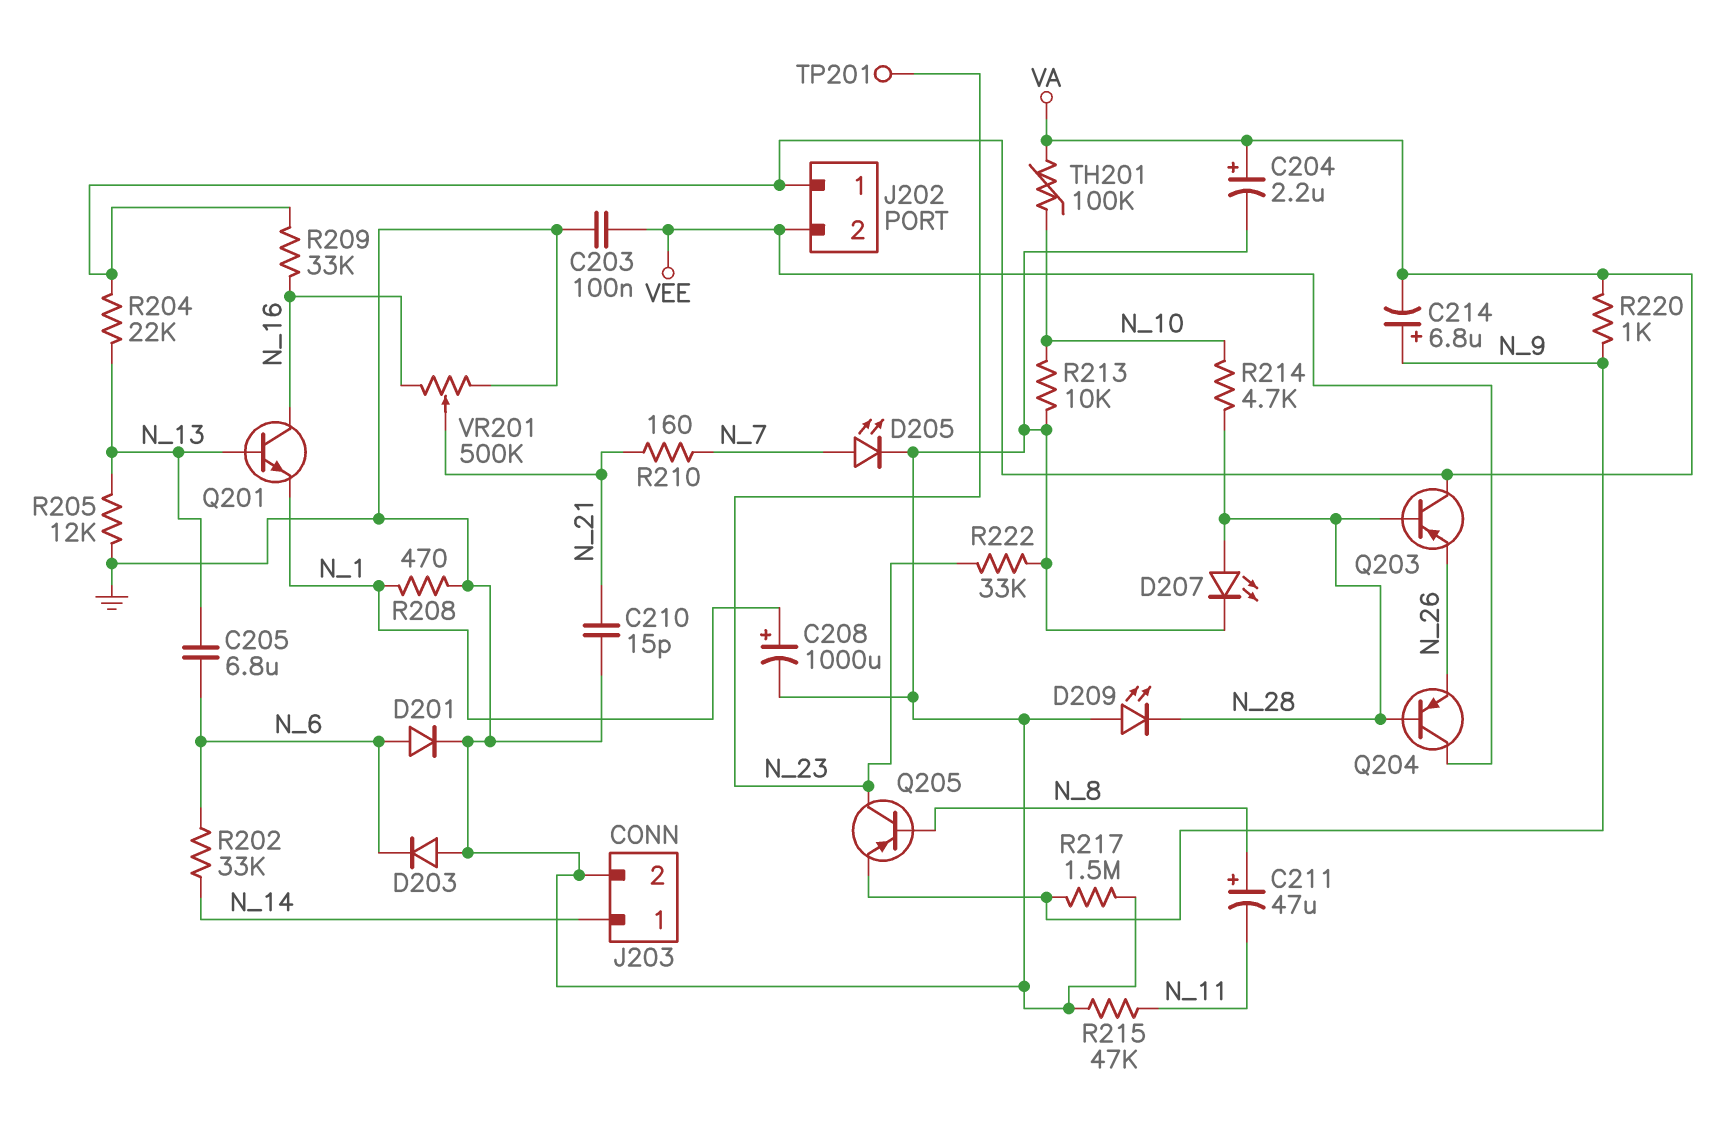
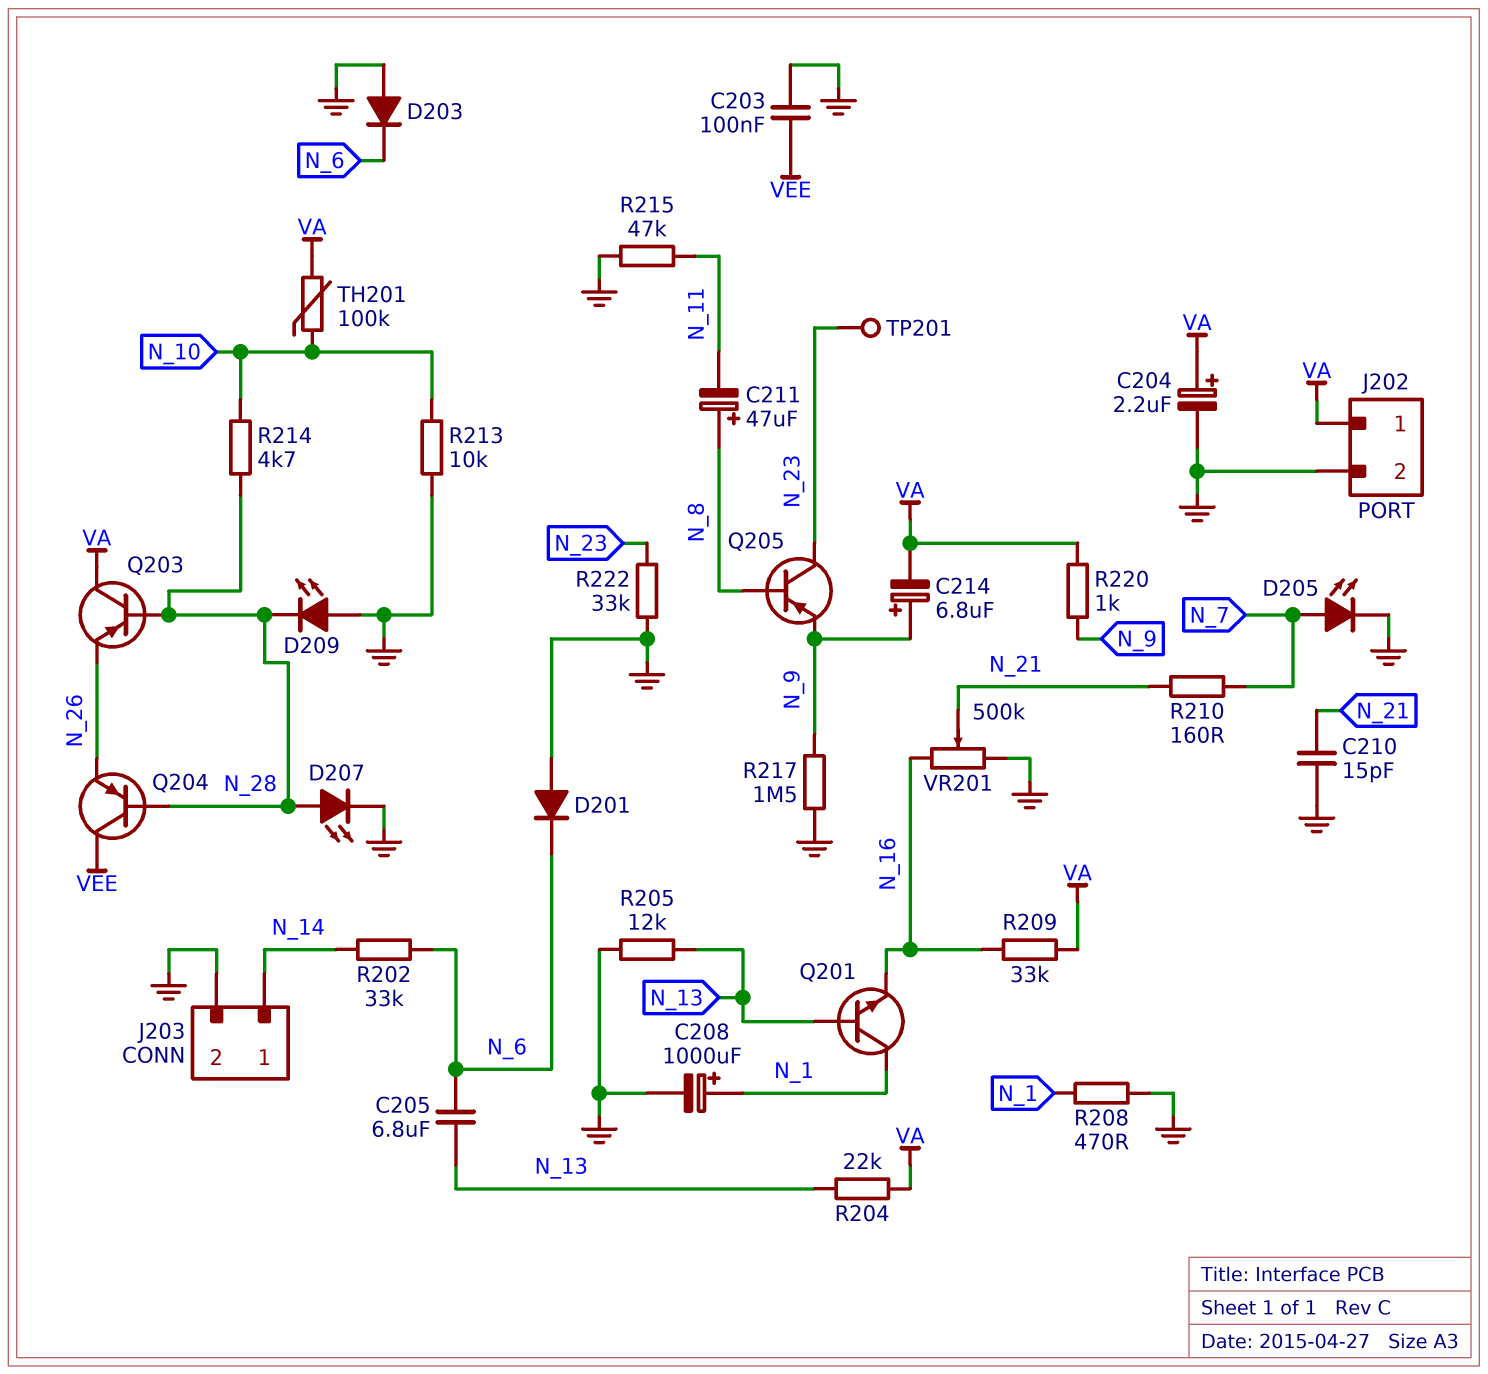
D201: diode (A N_6, K GND) -> diode (A GND, K N_6)
J202 pin 2: VEE -> GND
Q201: NPN (B N_13, C N_16, E N_1) -> NPN (B N_13, C N_1, E N_16)

